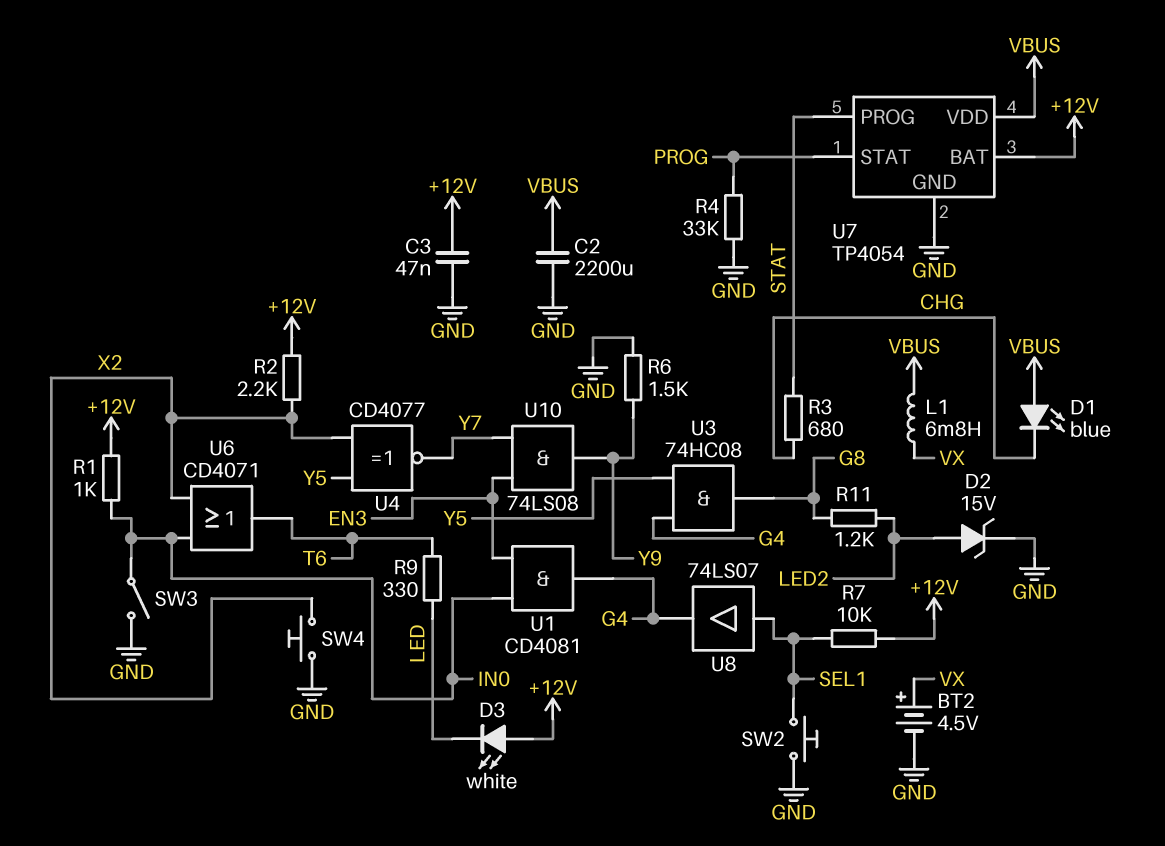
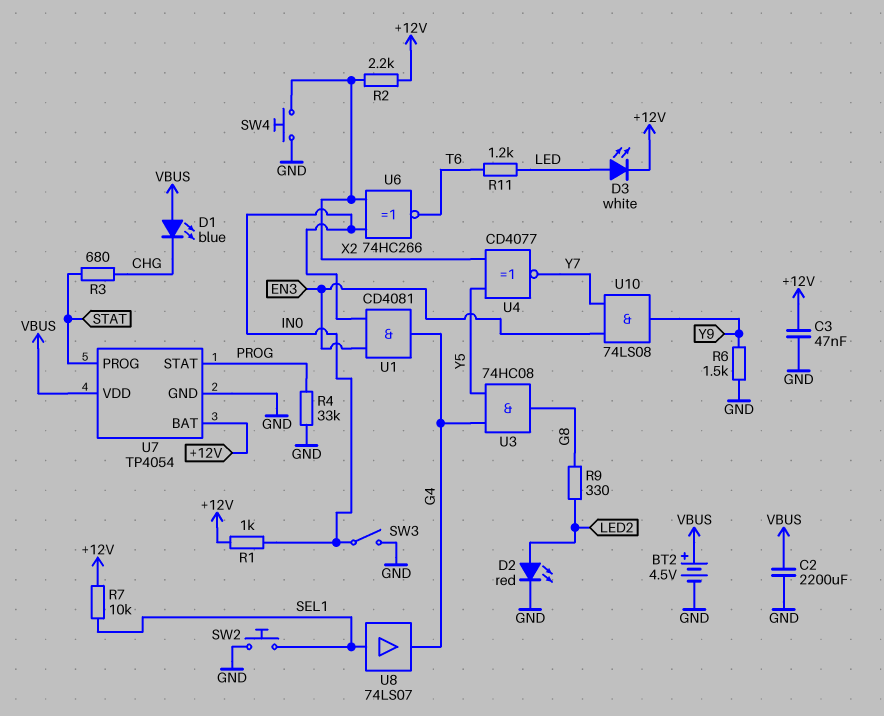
BT2: 4.5V (plus VX, minus GND) -> 4.5V (plus VBUS, minus GND)
D2: zener 15V (A LED2, K GND) -> LED red (A LED2, K GND)
D3: LED white (A +12V, K LED) -> LED white (A LED, K +12V)
L1: 6.8mH (VBUS, VX) -> none
R9: 330 (LED, T6) -> 330 (G8, LED2)
R11: 1.2k (G8, LED2) -> 1.2k (LED, T6)
U6: OR CD4071 (in IN0, in X2, out T6) -> XNOR 74HC266 (in IN0, in X2, out T6)

